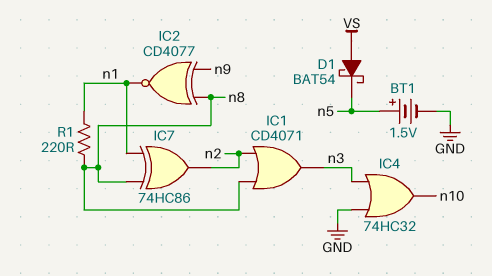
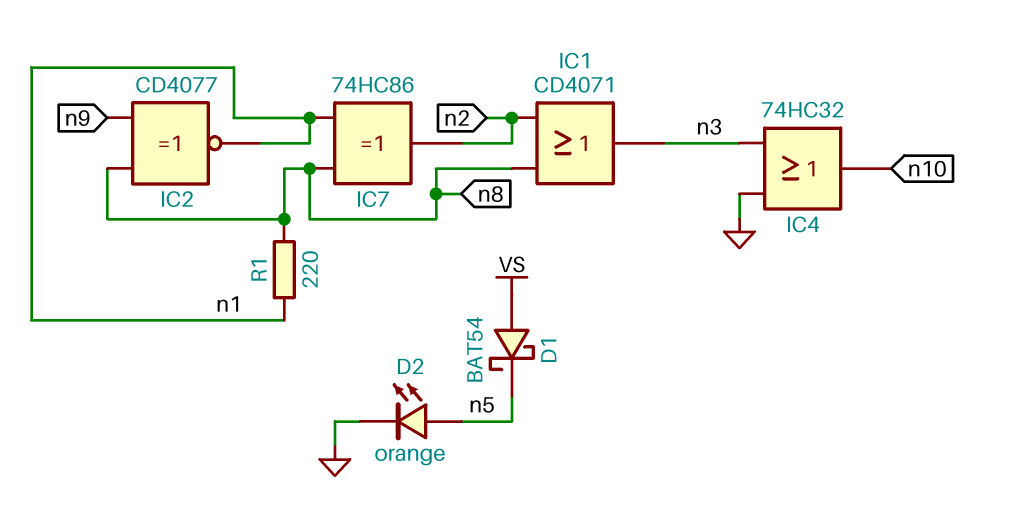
BT1: 1.5V (plus n5, minus GND) -> none
D2: none -> LED orange (A n5, K GND)

